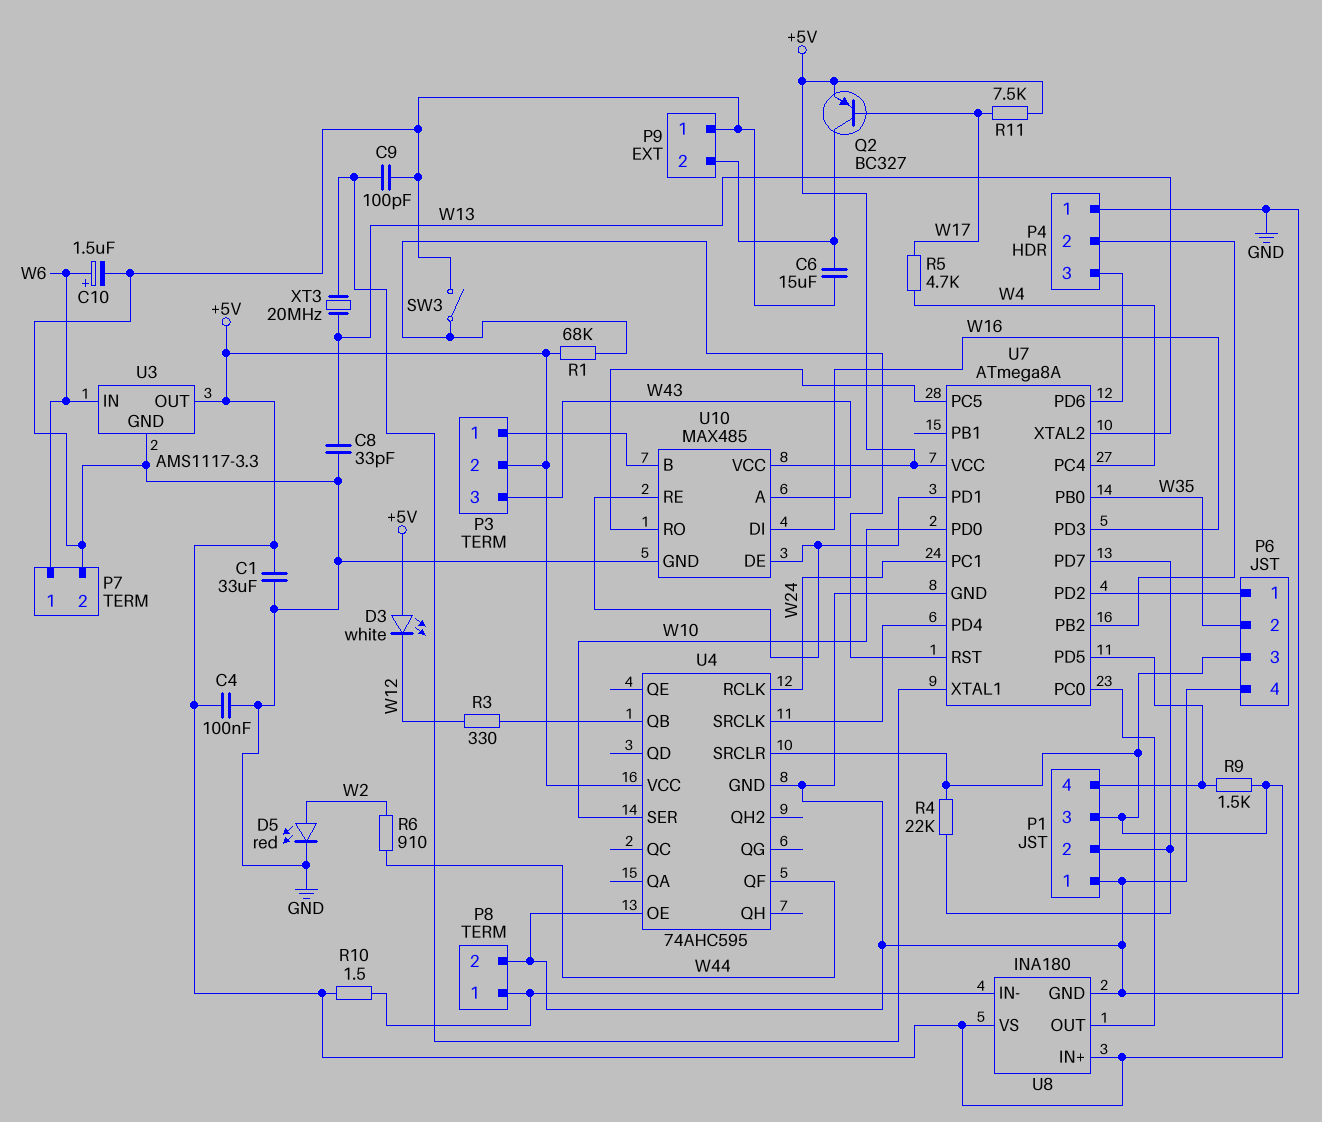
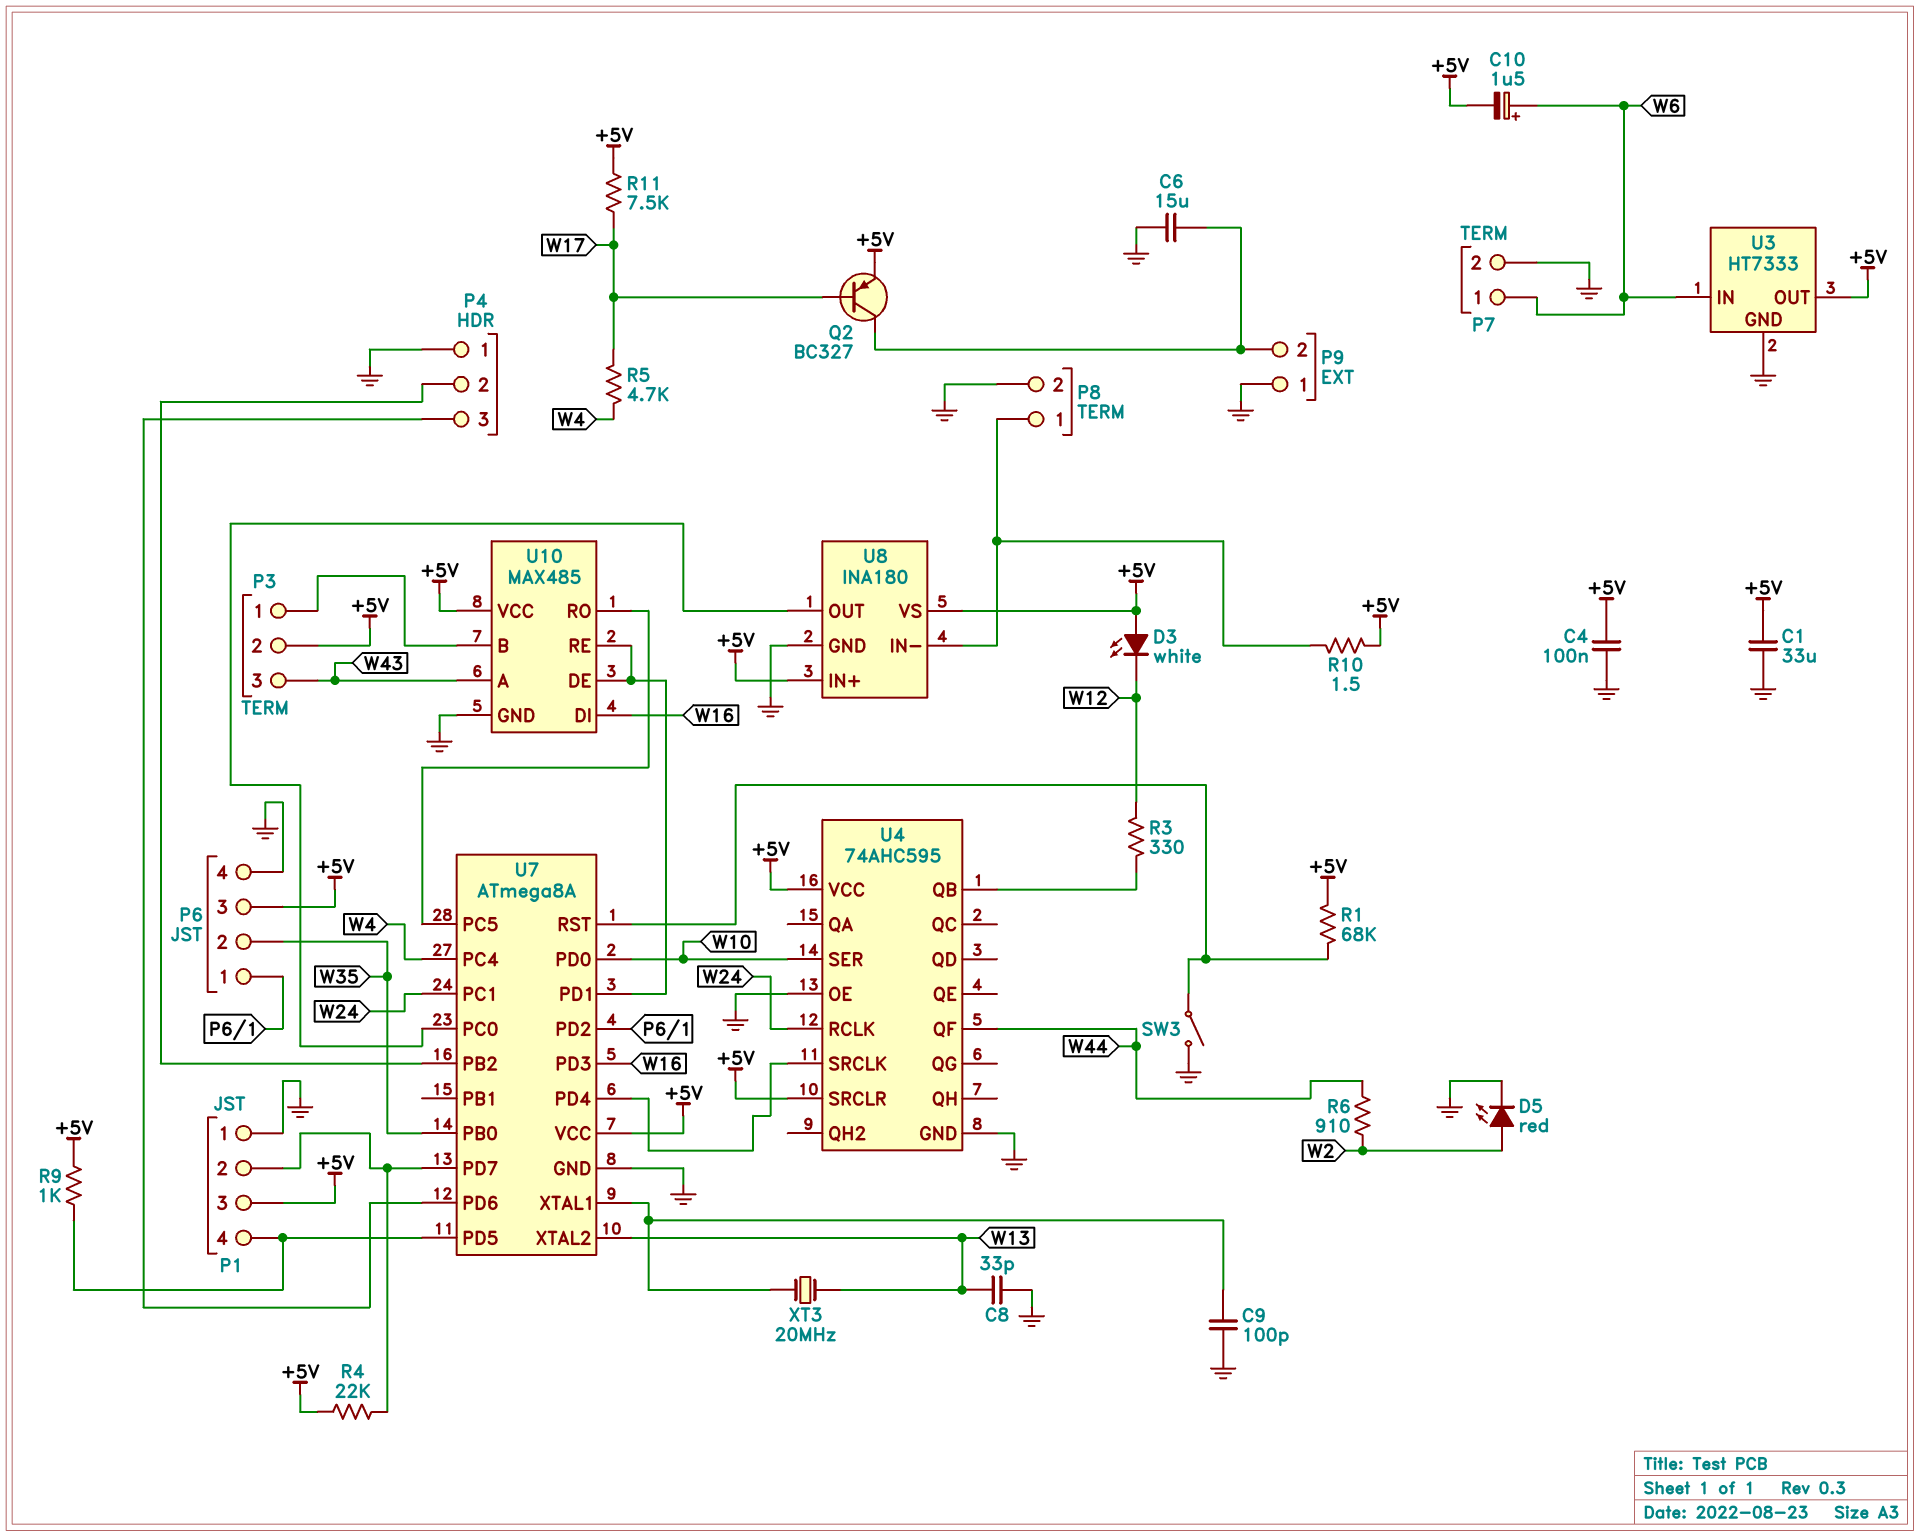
C10: 1.5uF (plus W6, minus GND) -> 1.5uF (plus W6, minus +5V)
R9: 1.5k (+5V, P1/4) -> 1k (+5V, P1/4)
U3: AMS1117-3.3 -> HT7333

